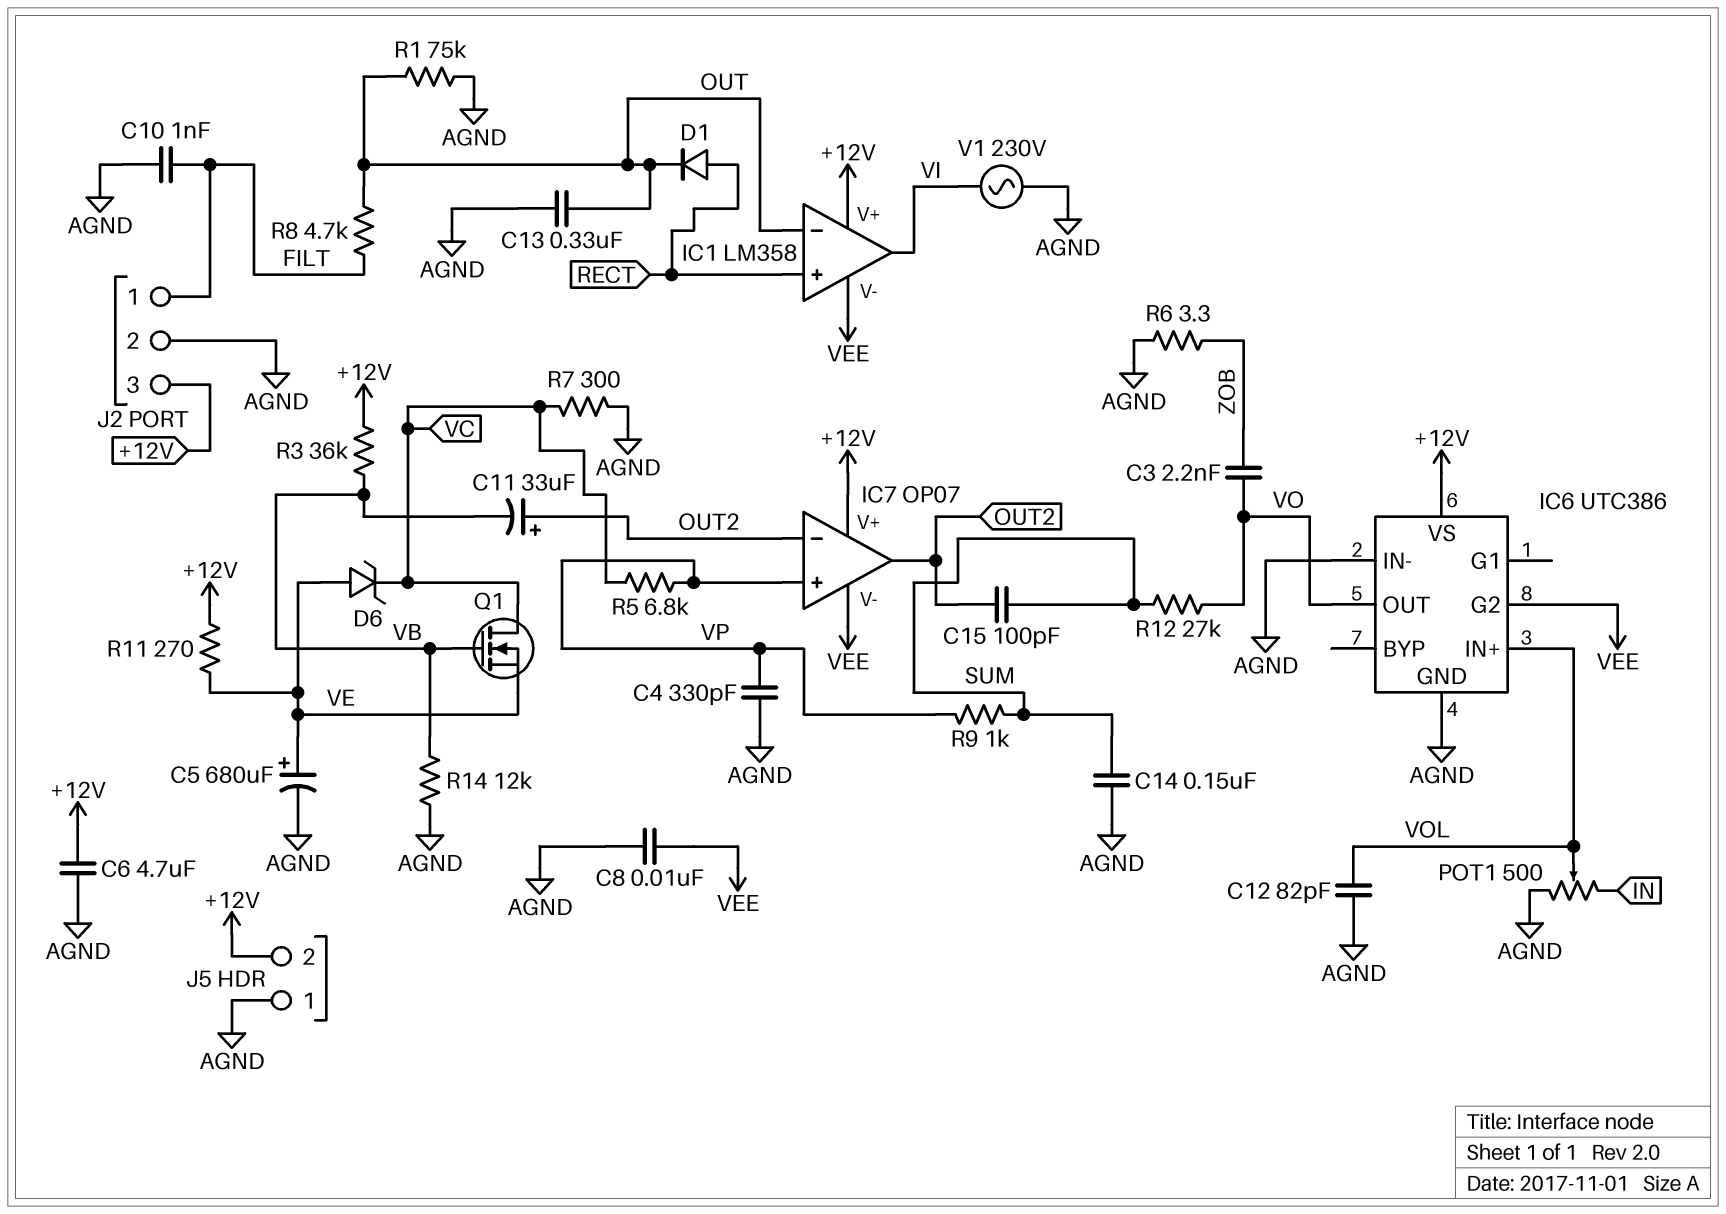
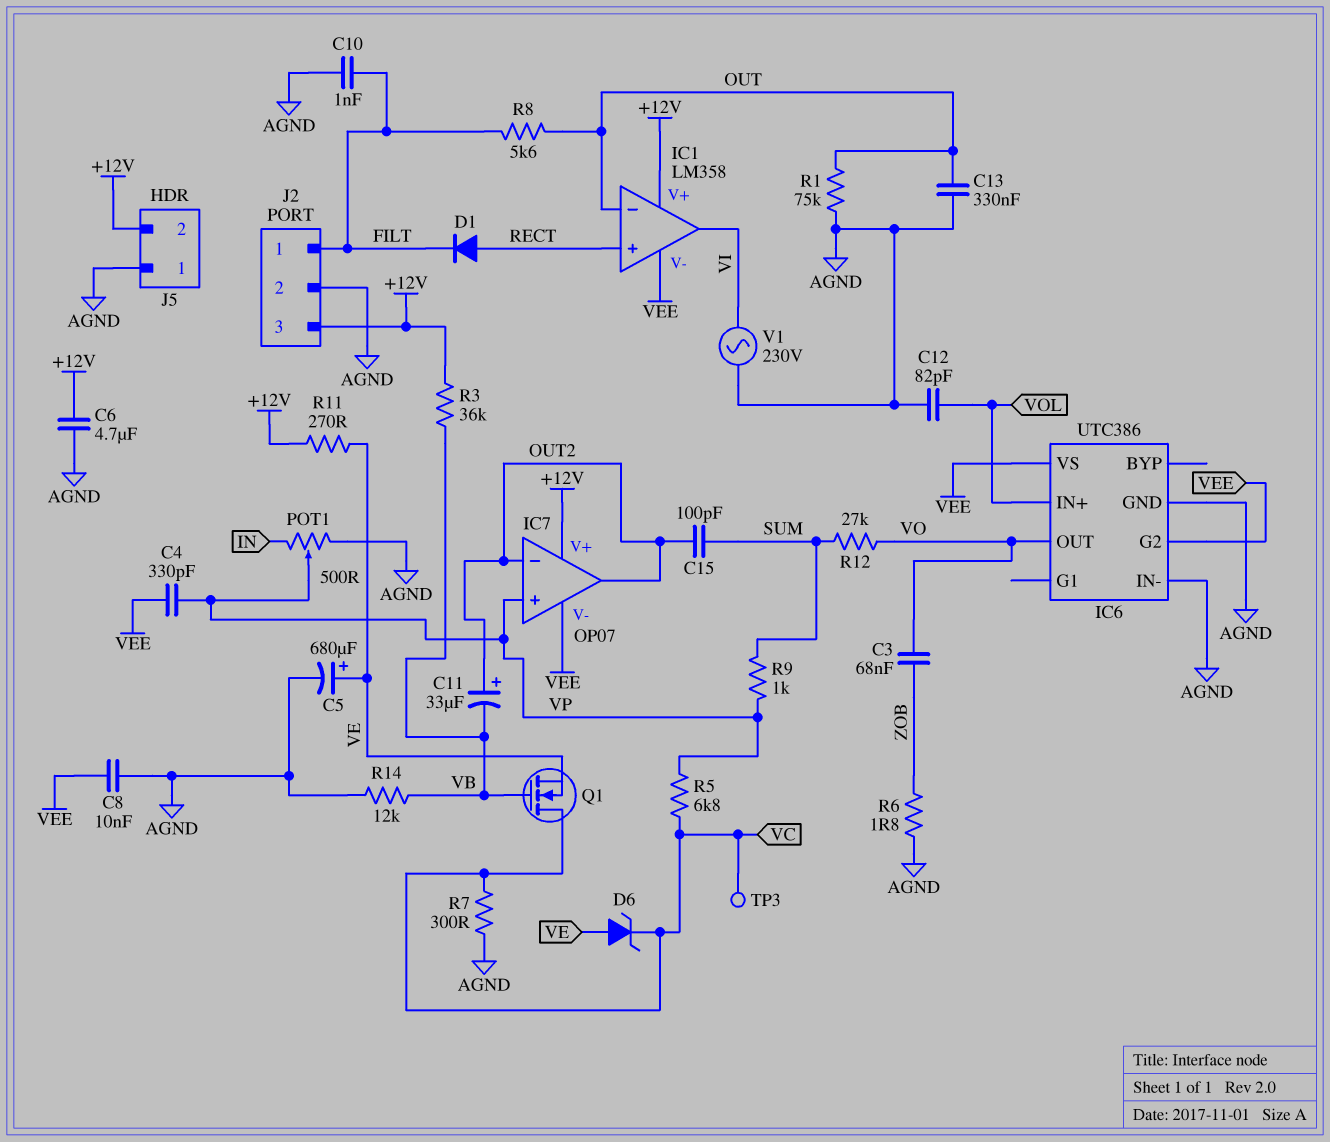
C3: 2.2nF (VO, ZOB) -> 68nF (VO, ZOB)
C4: 330pF (AGND, VP) -> 330pF (VEE, VP)
C14: 150nF (AGND, SUM) -> none
D1: diode (A RECT, K OUT) -> diode (A RECT, K FILT)
IC6 pin VS: +12V -> VEE
POT1: 500 (AGND, IN, wiper VOL) -> 500 (AGND, IN, wiper VP)
R6: 3.3 (AGND, ZOB) -> 1.8 (AGND, ZOB)
R8: 4.7k (FILT, OUT) -> 5.6k (FILT, OUT)
TP3: none -> test point (VC)

